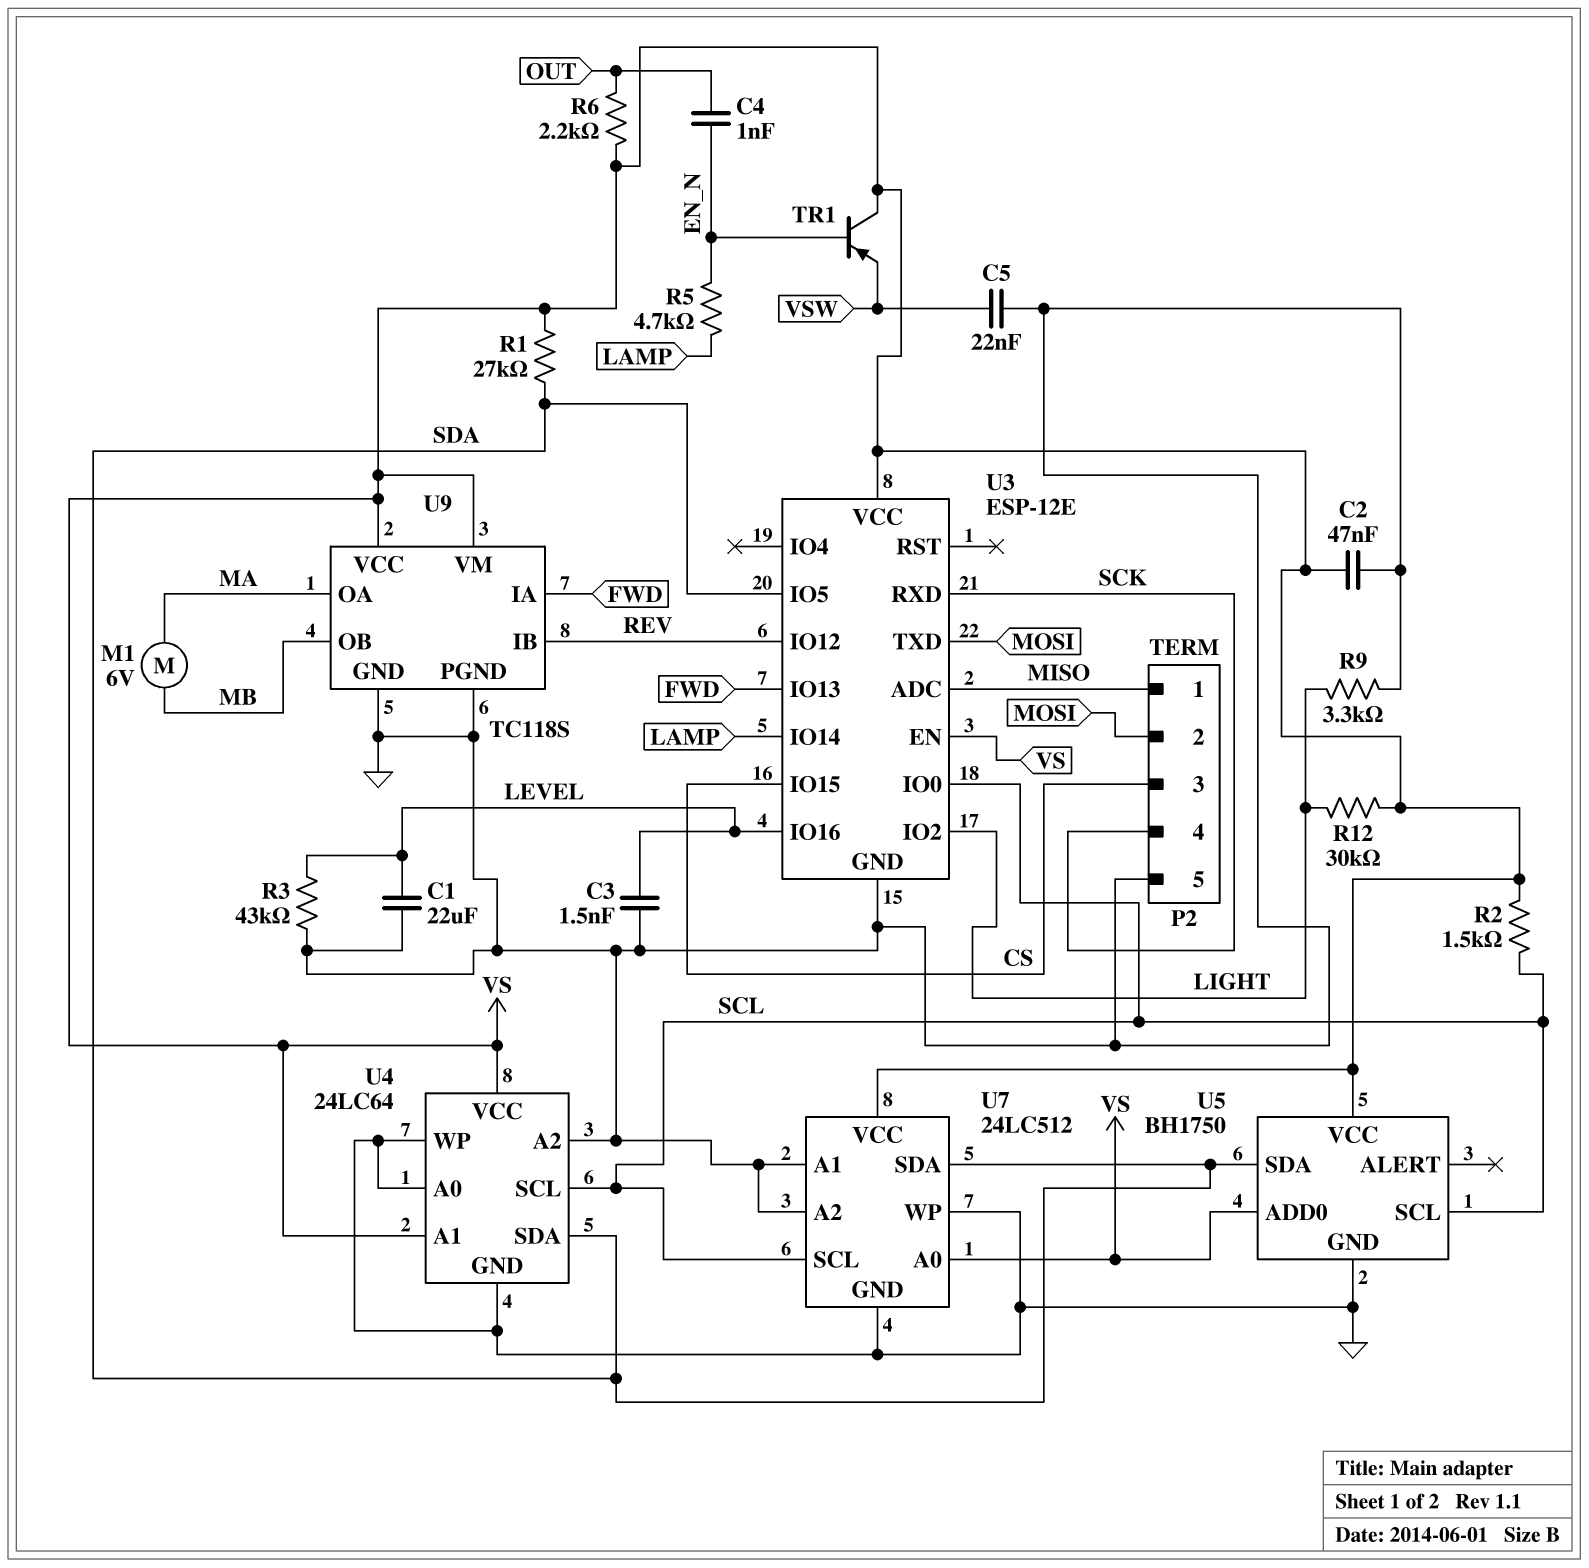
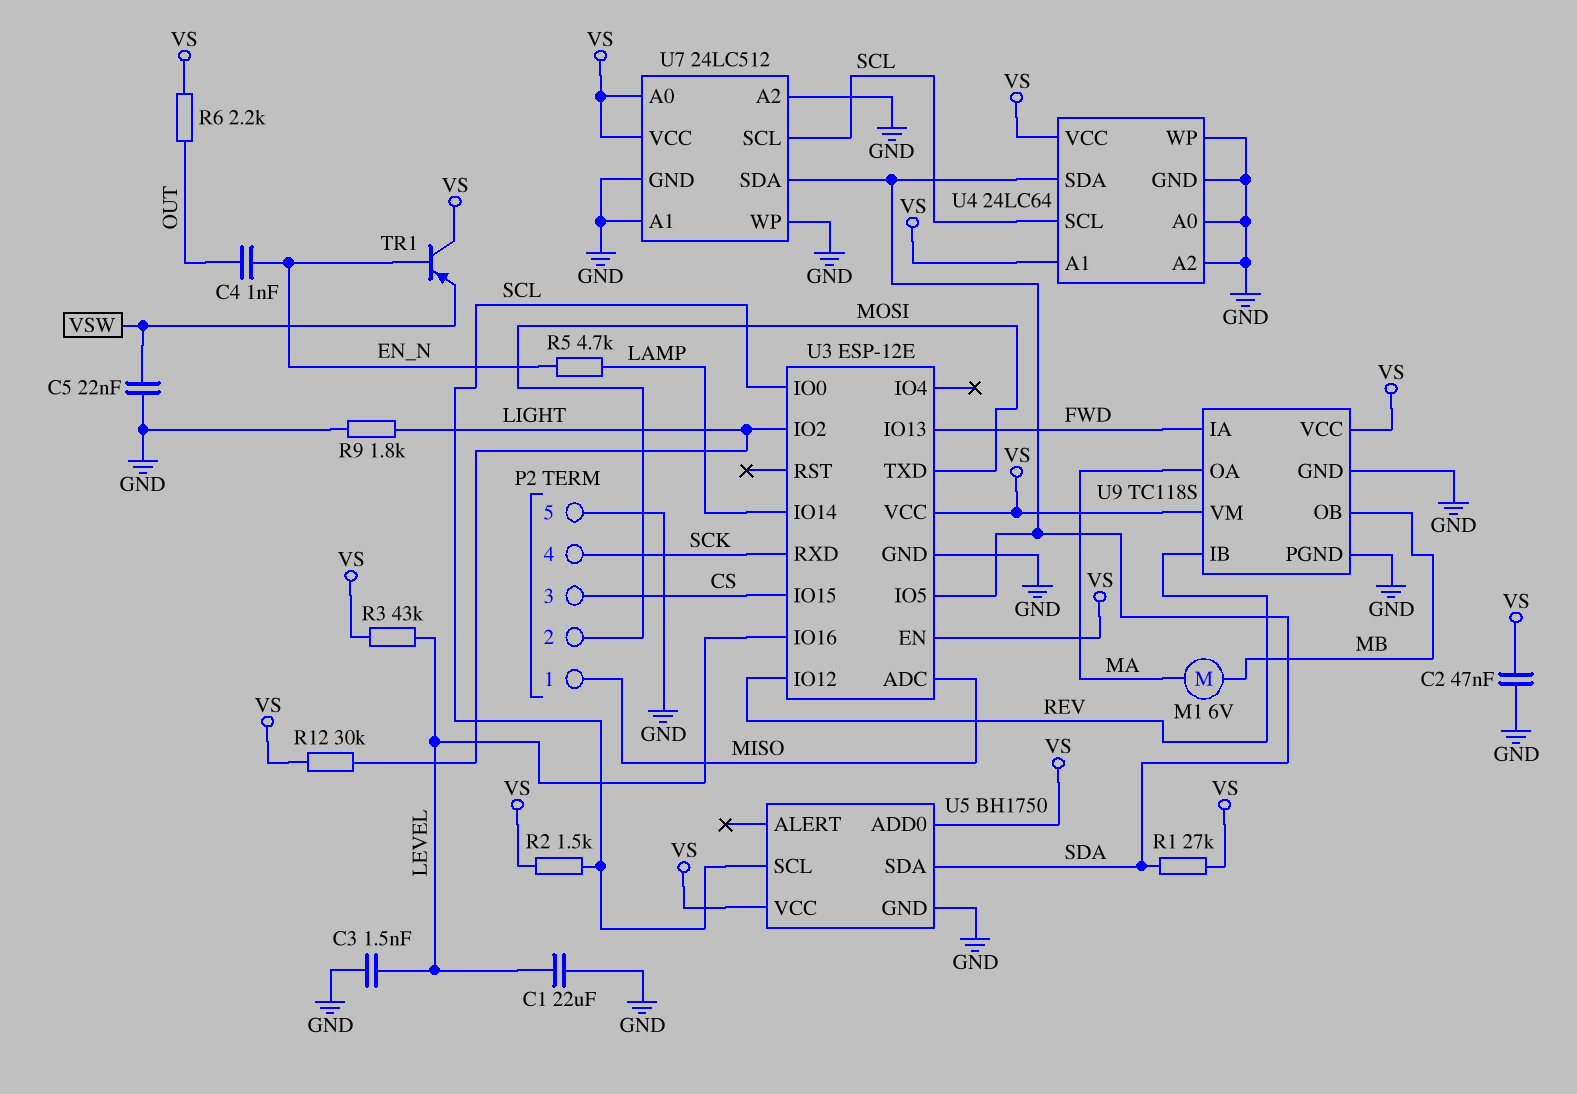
R3: 43k (GND, LEVEL) -> 43k (LEVEL, VS)
R9: 3.3k (GND, LIGHT) -> 1.8k (GND, LIGHT)

